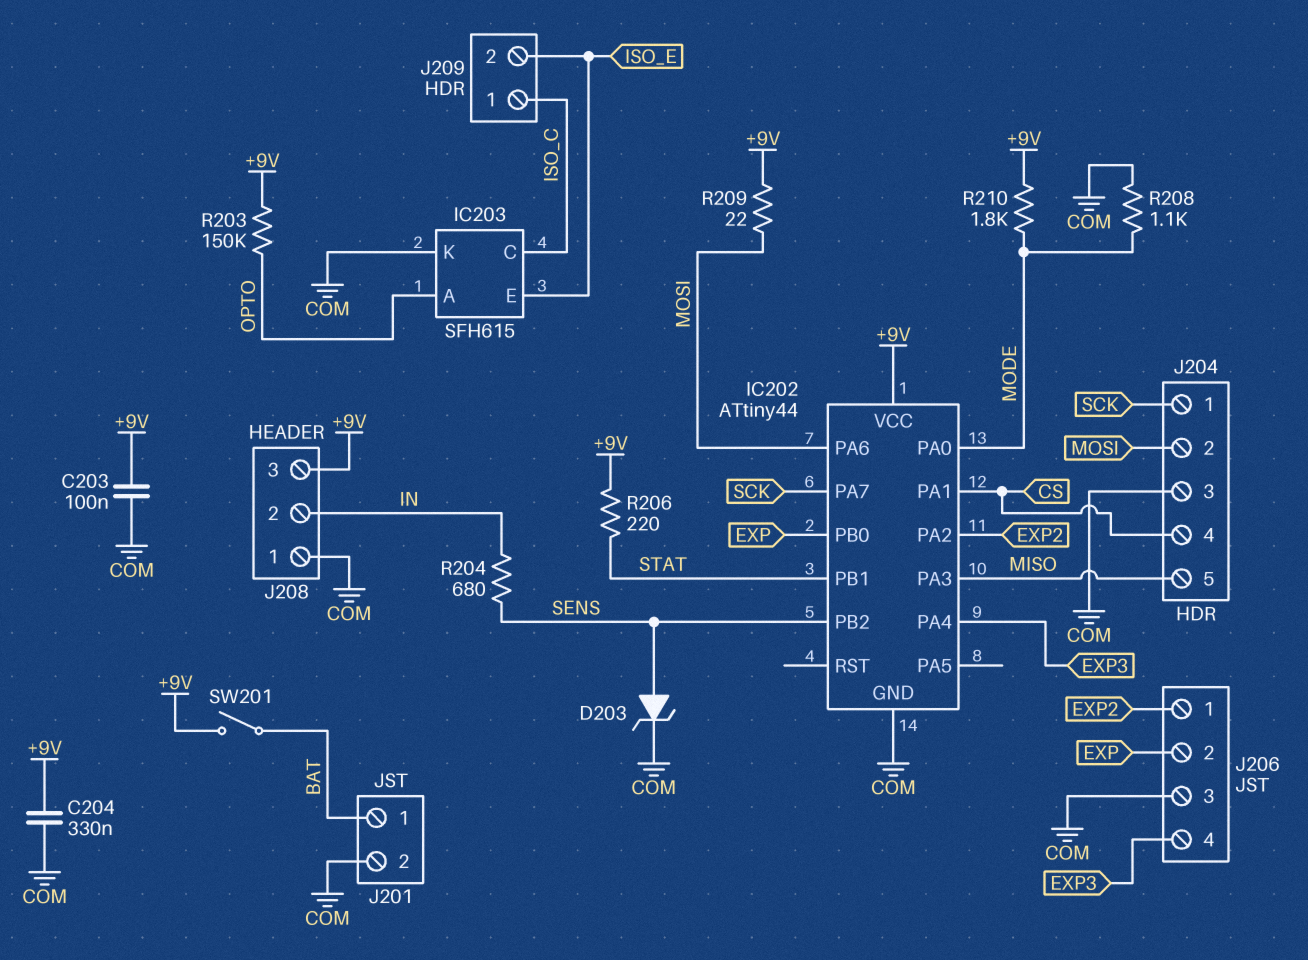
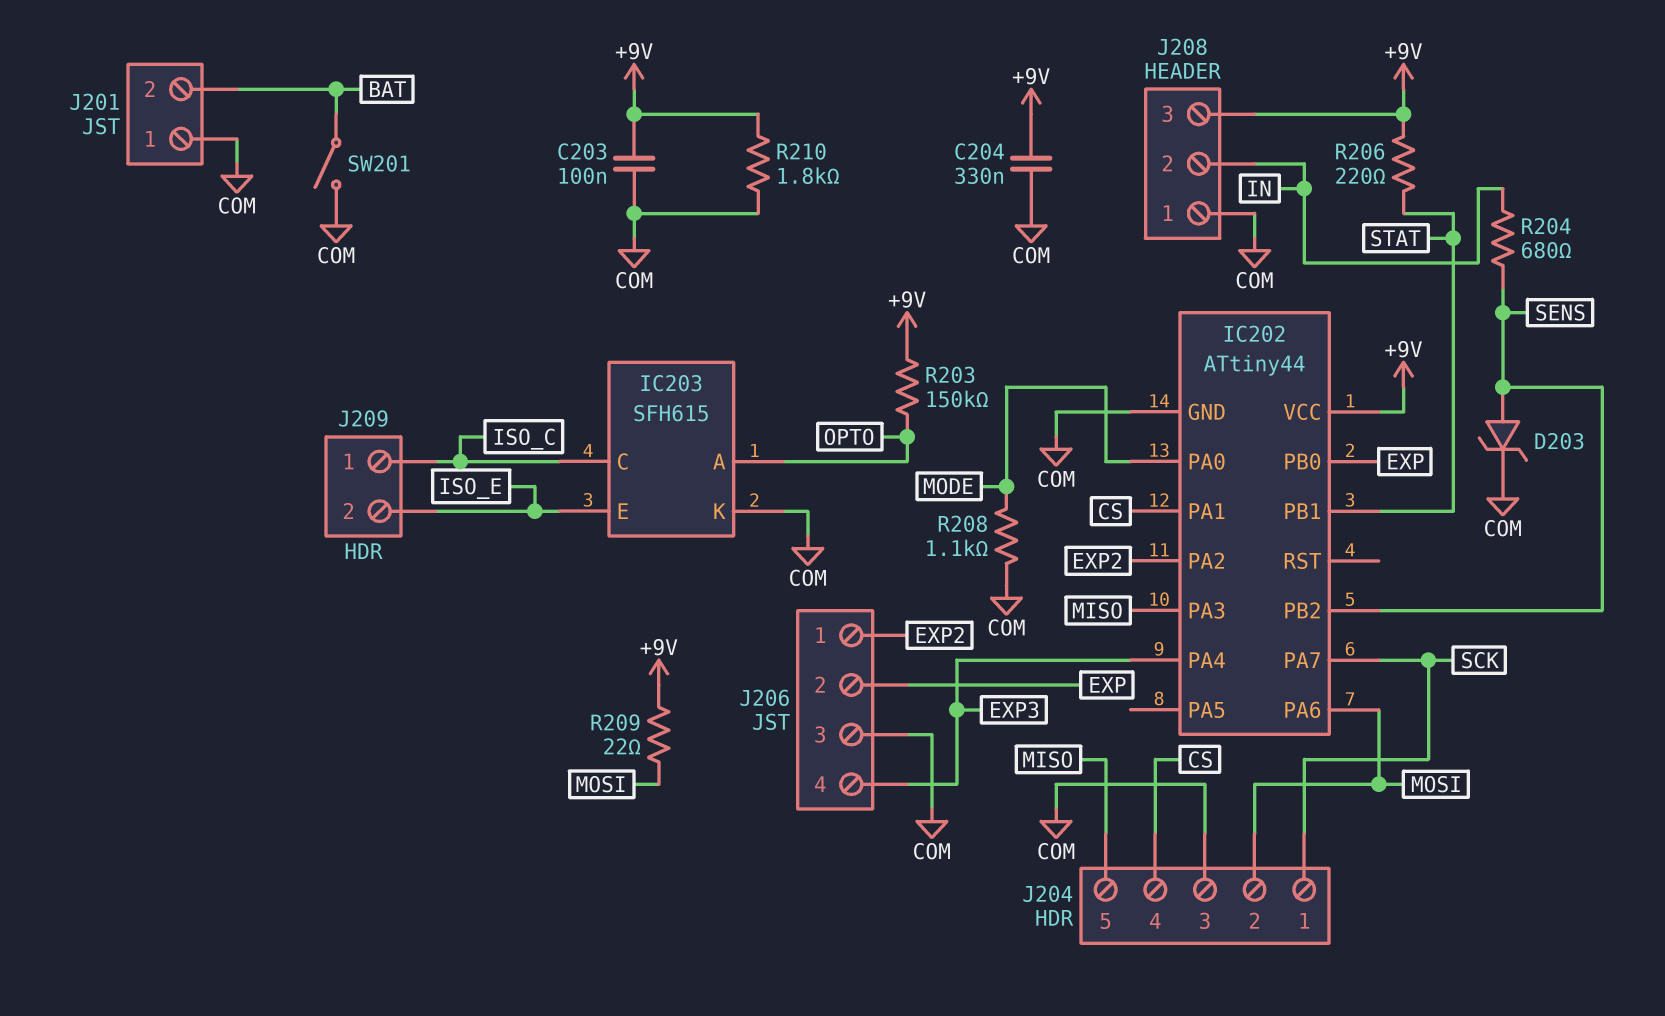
J201 pin 1: BAT -> COM
J201 pin 2: COM -> BAT
R210: 1.8k (+9V, MODE) -> 1.8k (+9V, COM)
SW201: switch (+9V, BAT) -> switch (BAT, COM)

